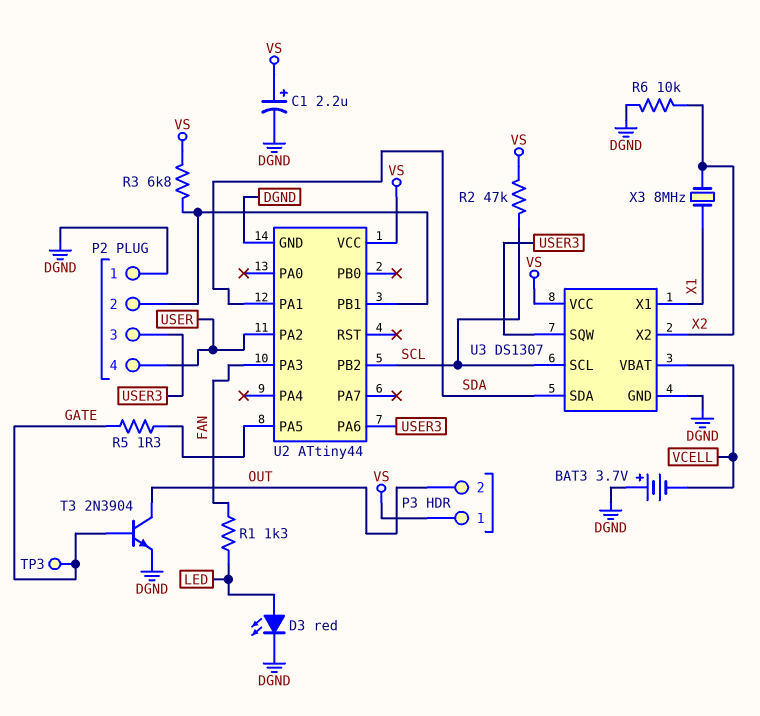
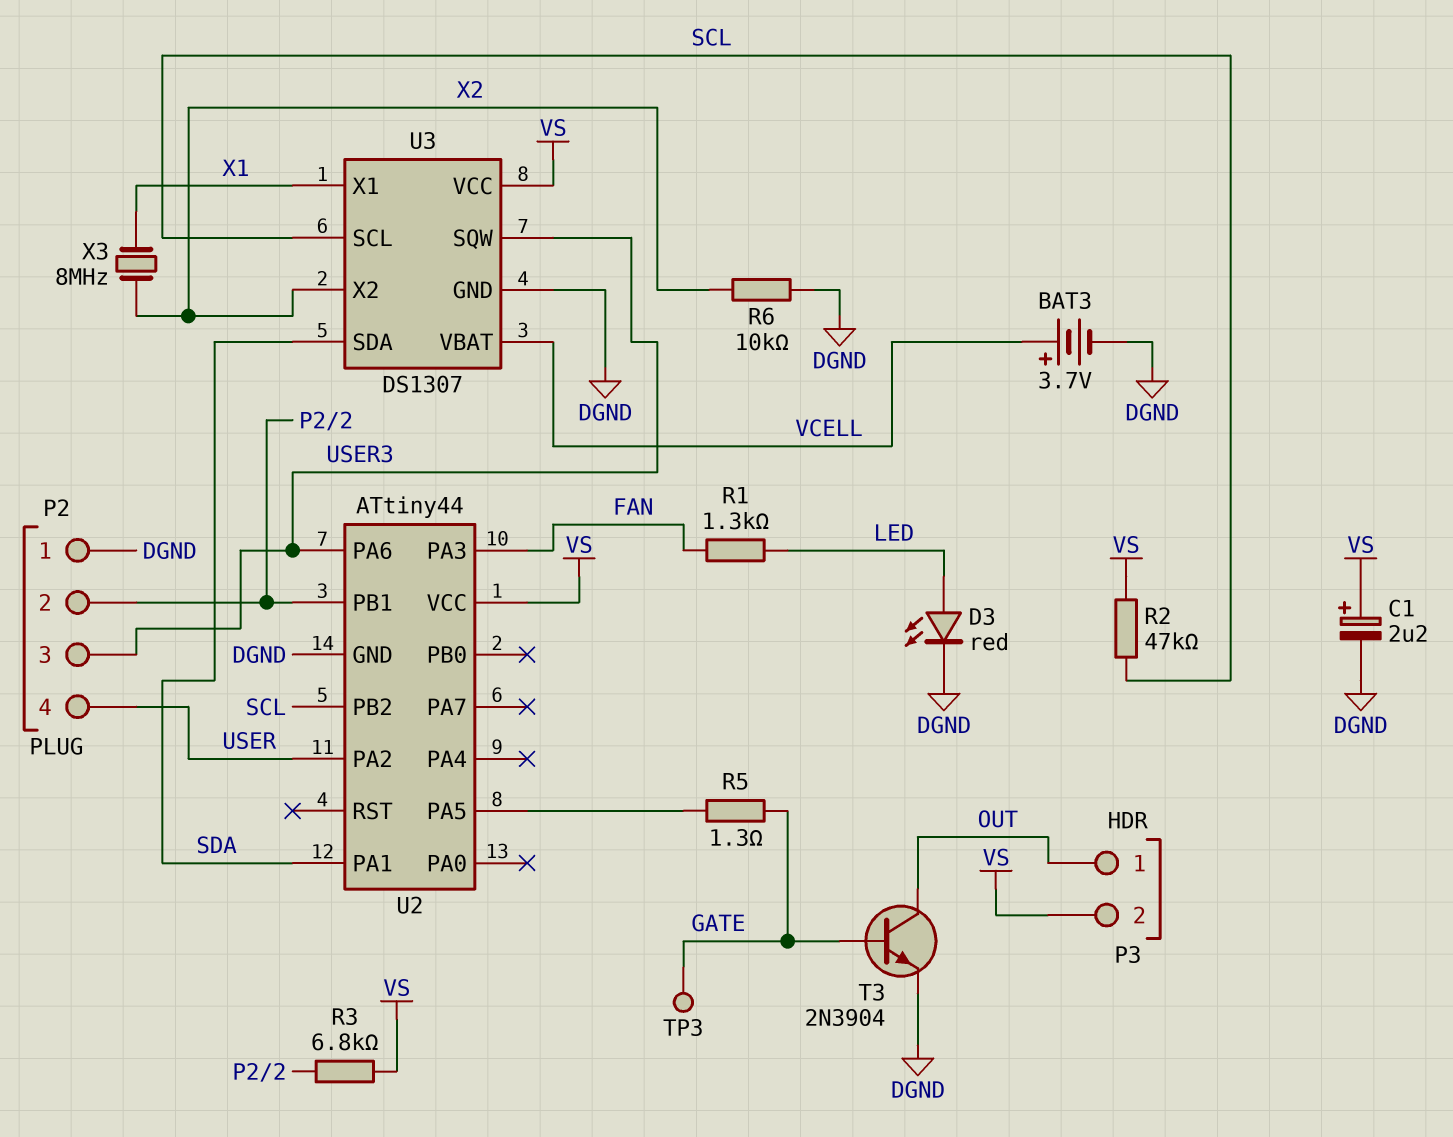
BAT3: 3.7V (plus DGND, minus VCELL) -> 3.7V (plus VCELL, minus DGND)
P3 pin 1: VS -> OUT
P3 pin 2: OUT -> VS

